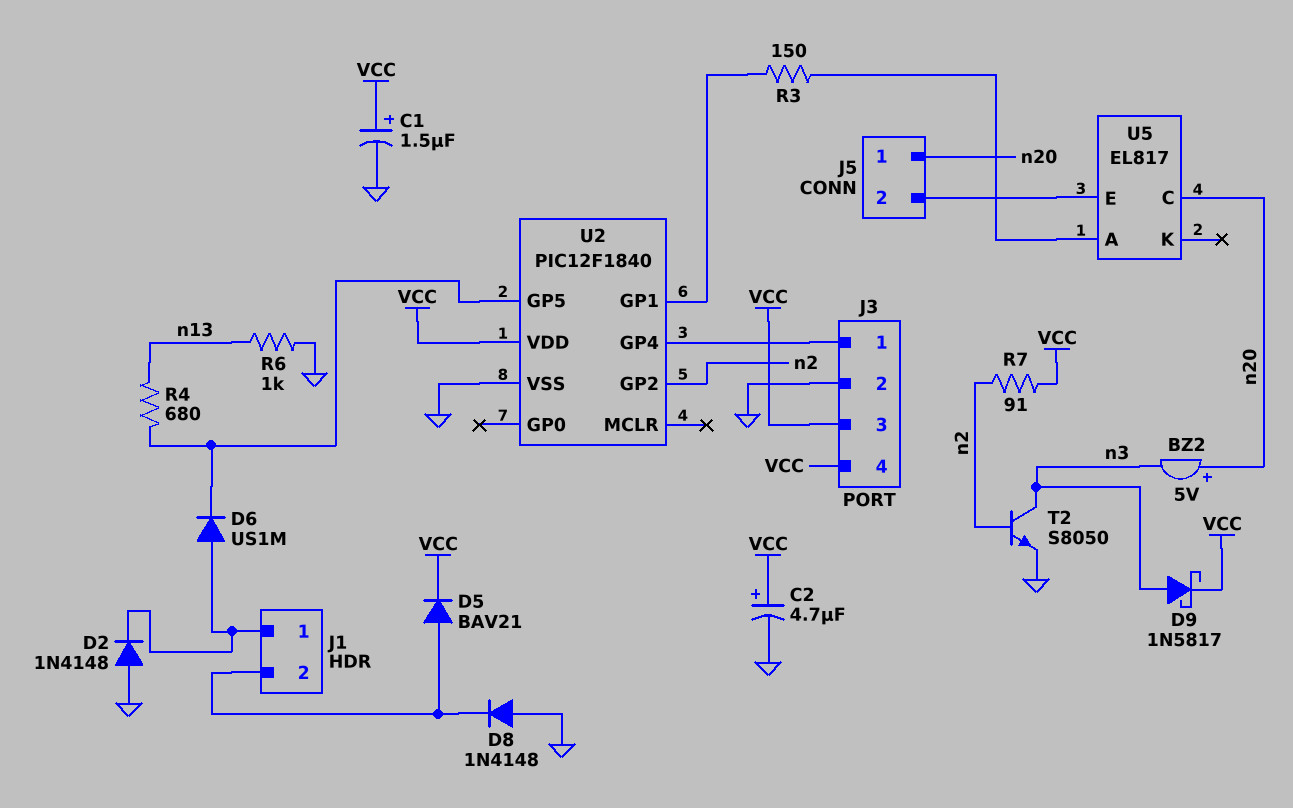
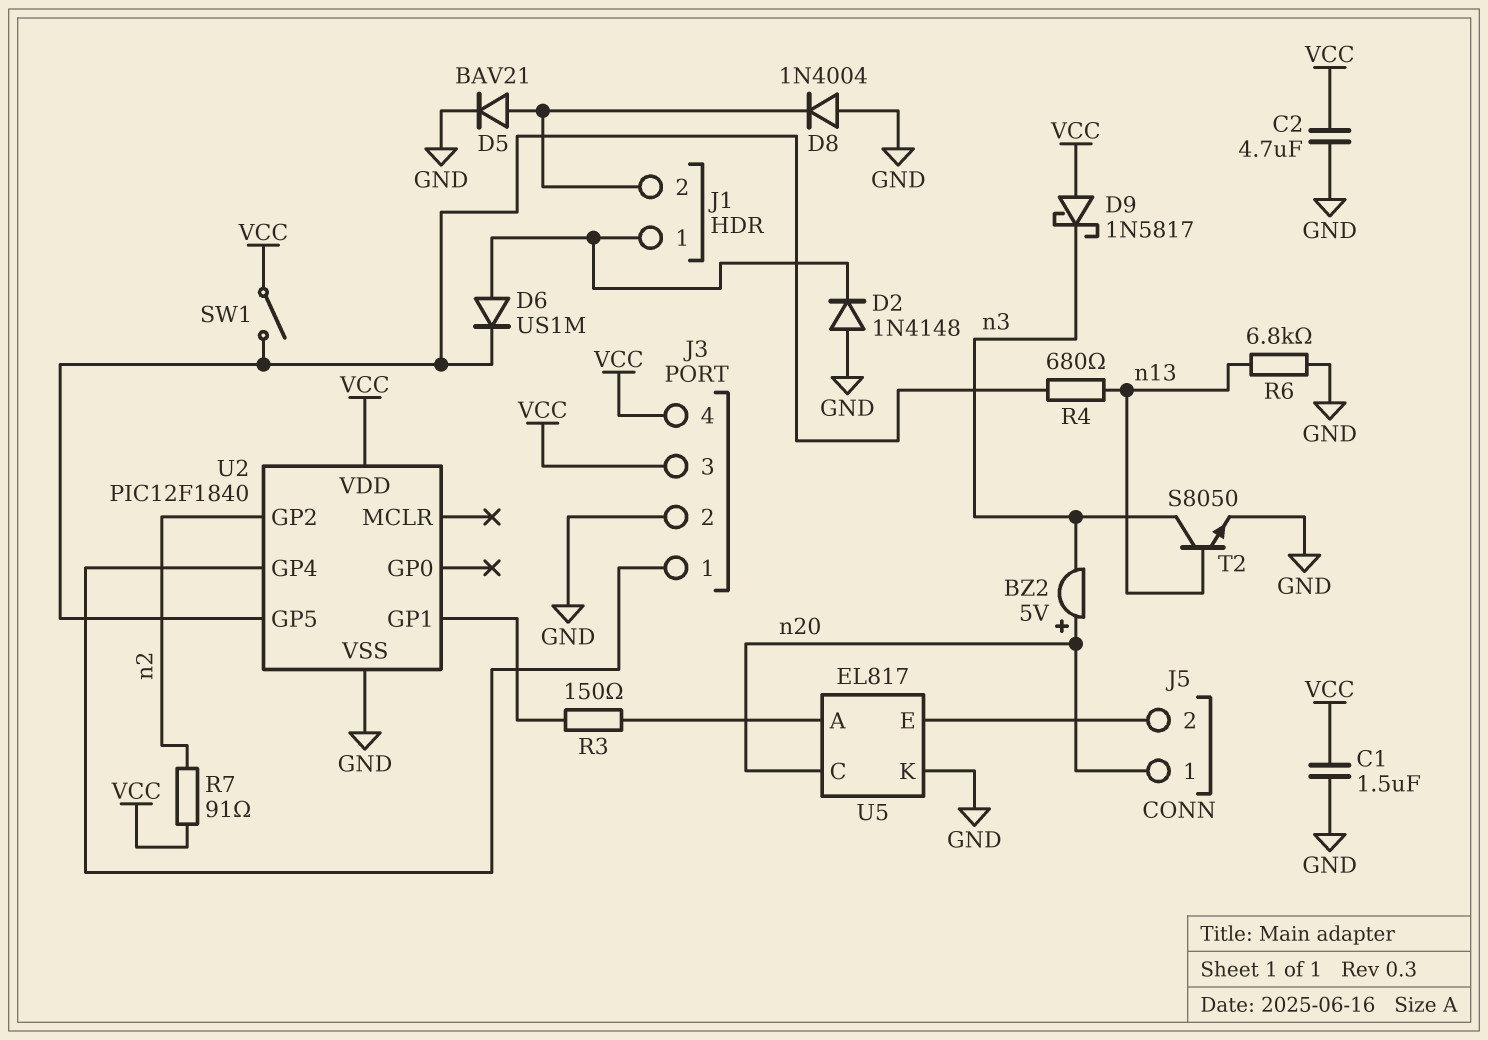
C1: 1.5uF (plus VCC, minus GND) -> 1.5uF (GND, VCC)
C2: 4.7uF (plus VCC, minus GND) -> 4.7uF (GND, VCC)
D5: diode BAV21 (A J1/2, K VCC) -> diode BAV21 (A J1/2, K GND)
D8: diode 1N4148 (A GND, K J1/2) -> diode 1N4004 (A GND, K J1/2)
D9: schottky 1N5817 (A n3, K VCC) -> schottky 1N5817 (A VCC, K n3)
R6: 1k (GND, n13) -> 6.8k (GND, n13)
SW1: none -> switch (U2/GP5, VCC)
T2: NPN S8050 (B n2, C n3, E GND) -> NPN S8050 (B n13, C n3, E GND)
U5 pin K: none -> GND

